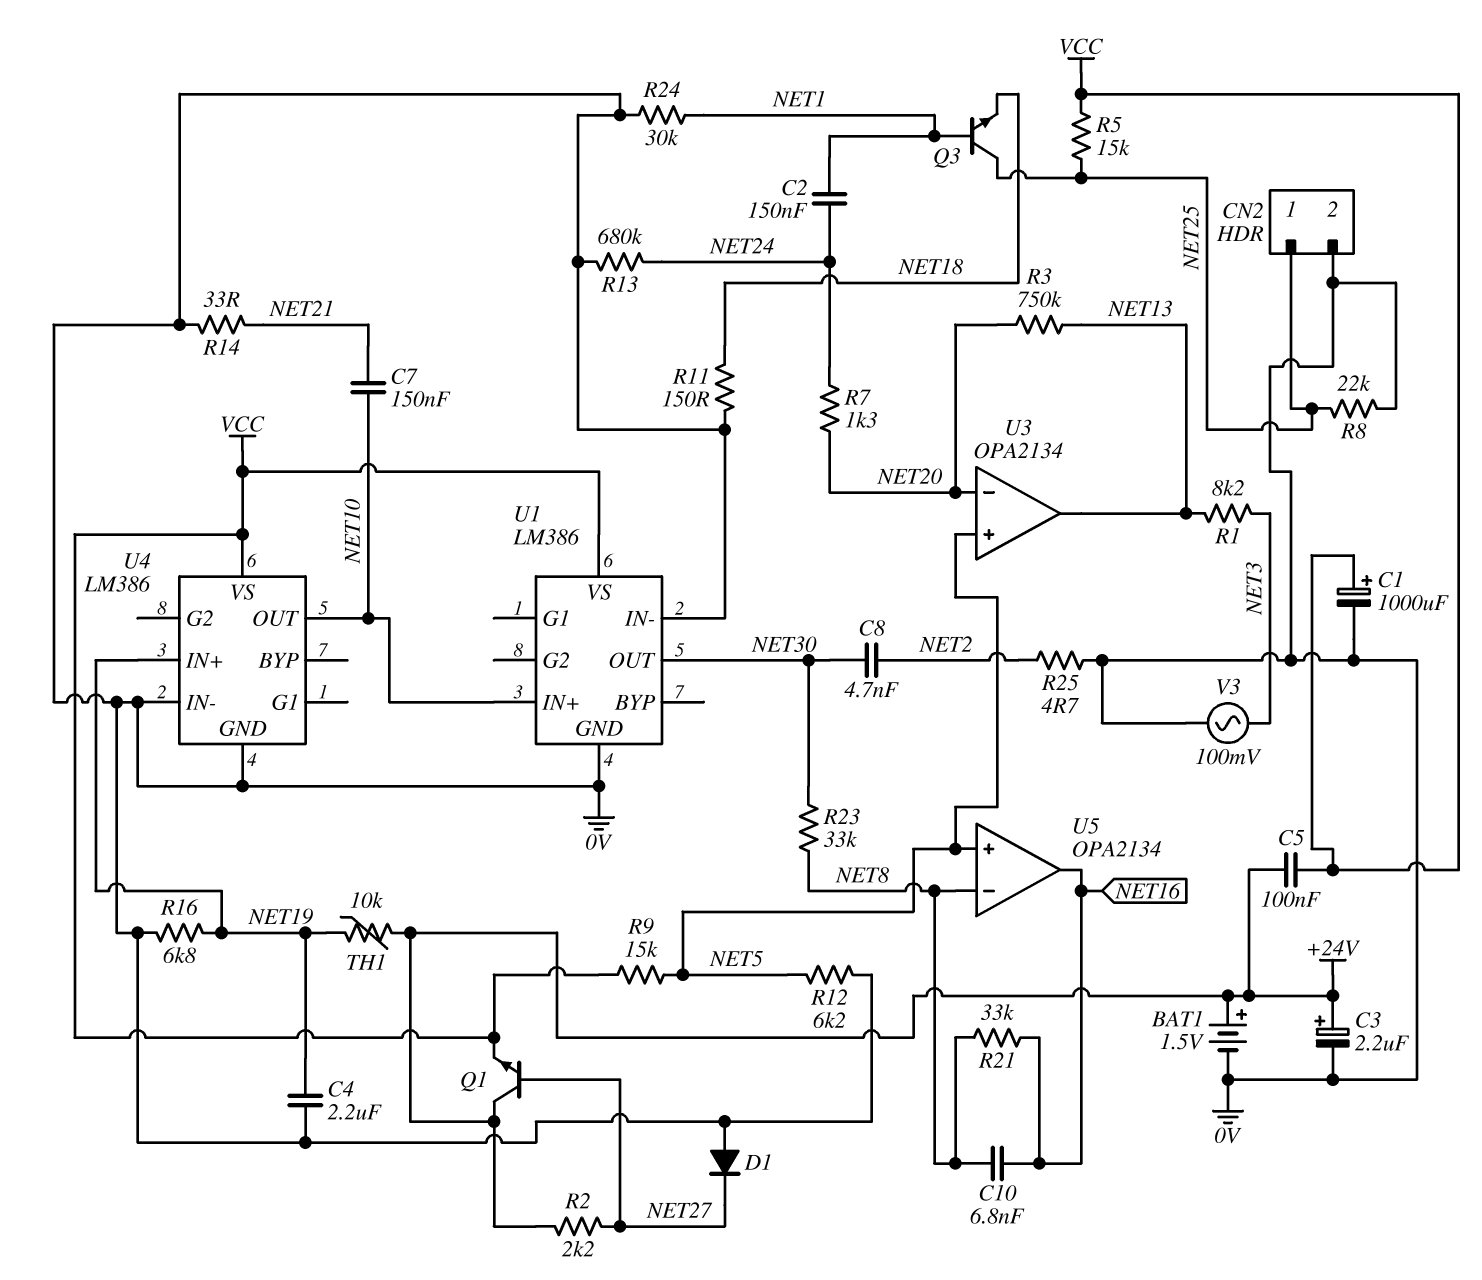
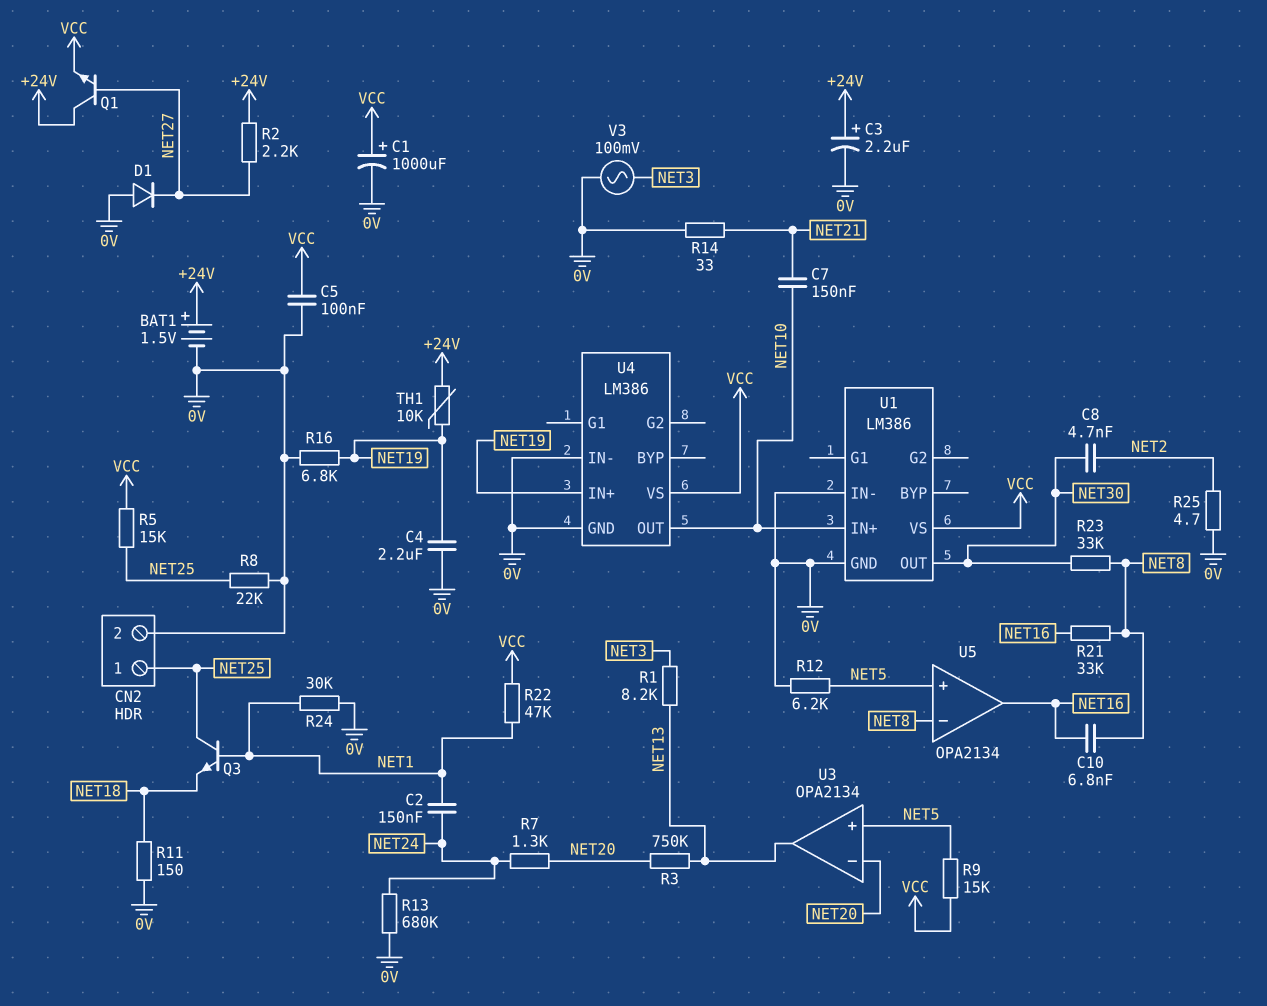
C5: 100nF (+24V, VCC) -> 100nF (0V, VCC)
R22: none -> 47k (NET1, VCC)

